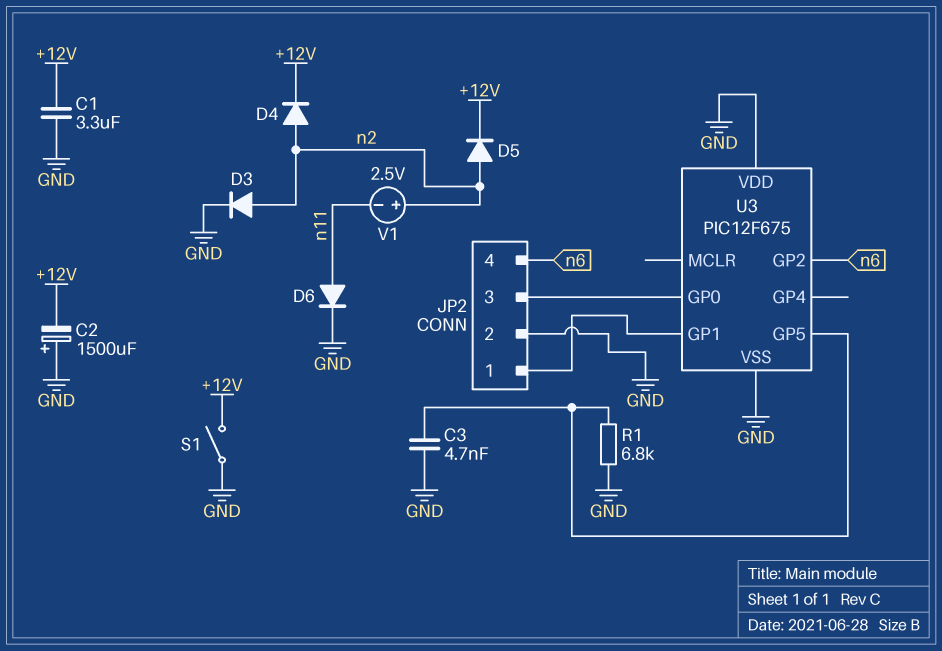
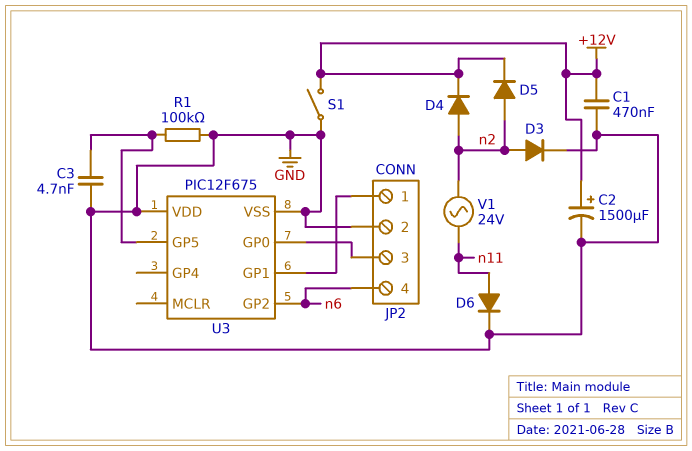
C1: 3.3uF (+12V, GND) -> 470nF (+12V, GND)
C2: 1500uF (plus GND, minus +12V) -> 1500uF (plus +12V, minus GND)
R1: 6.8k (GND, U3/GP5) -> 100k (GND, U3/GP5)
V1: 2.5V (plus n2, minus n11) -> AC 24V (n2, n11)

